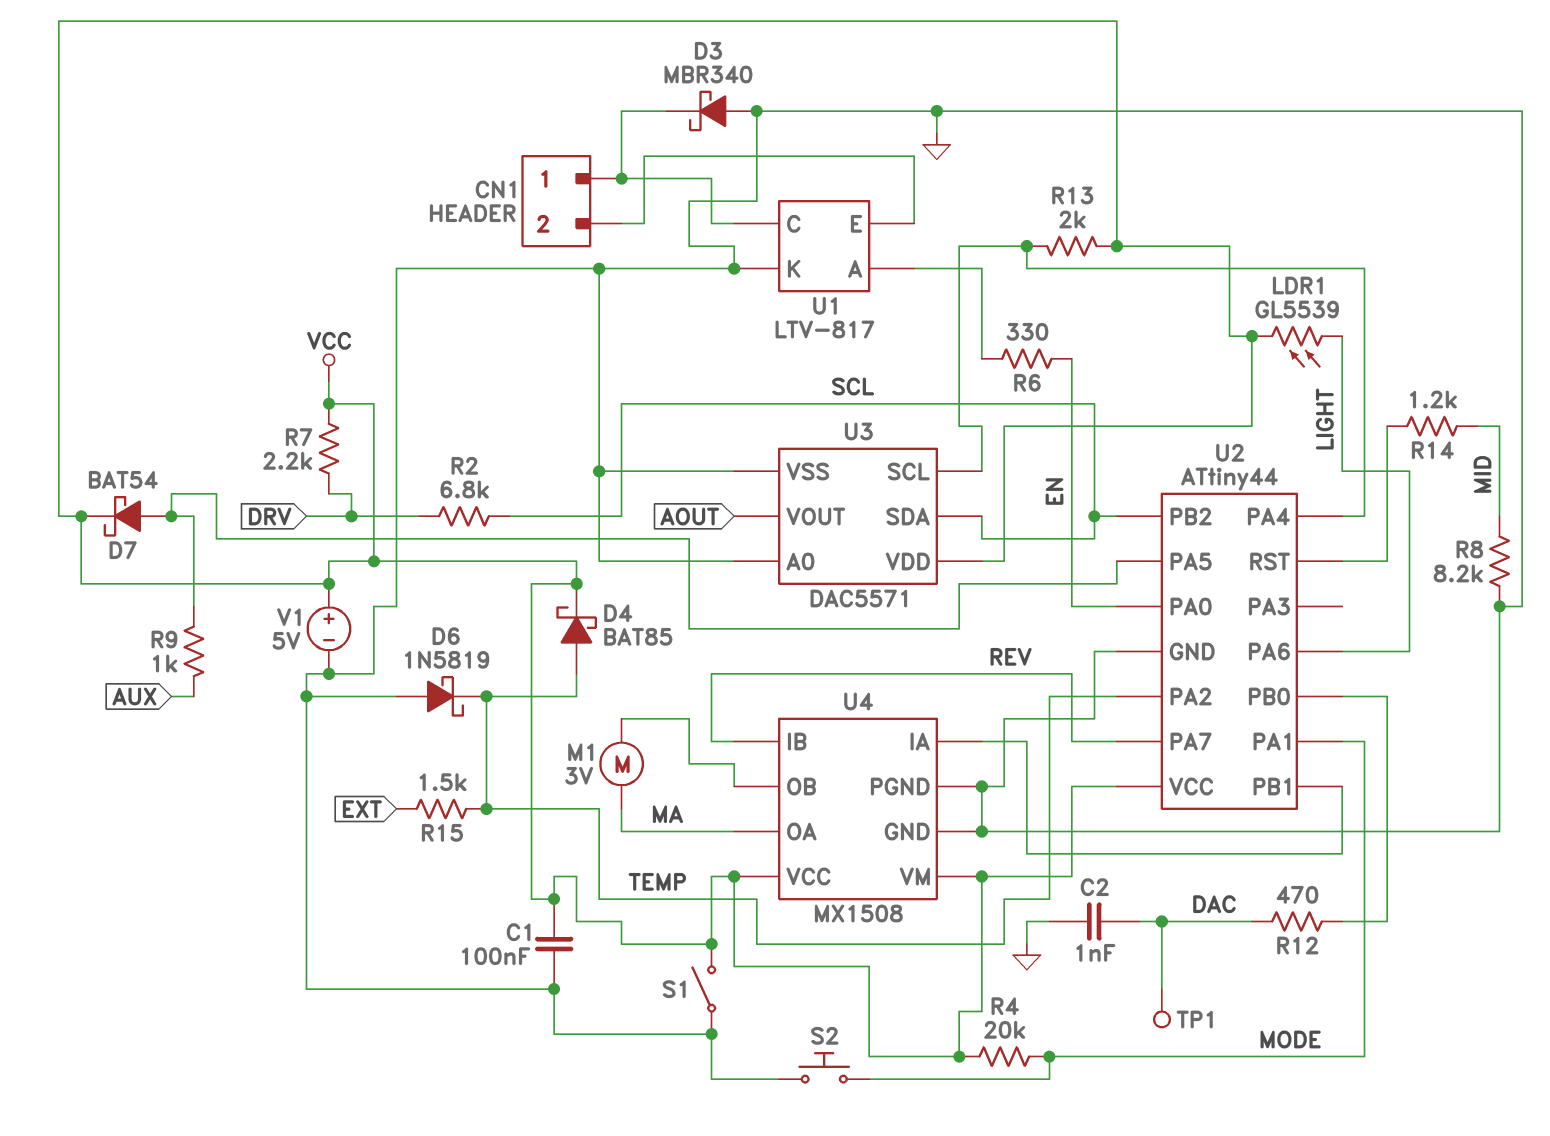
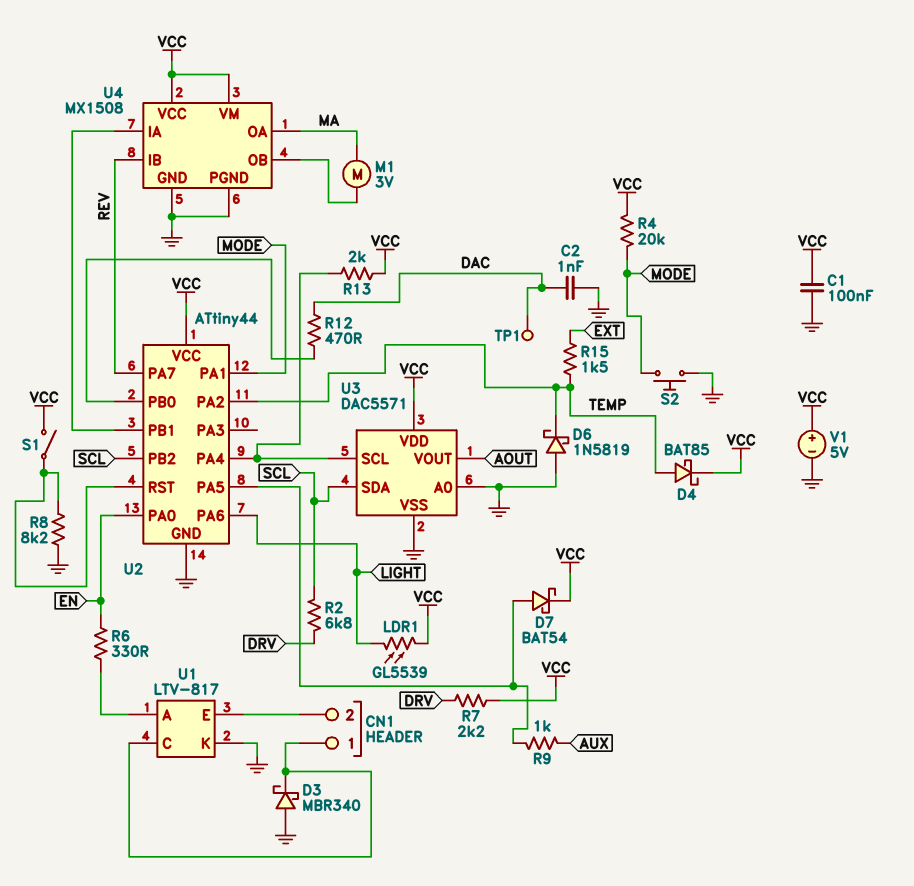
R8: 8.2k (GND, MID) -> 8.2k (GND, U2/RST)
R14: 1.2k (MID, U2/RST) -> none
S1: switch (GND, VCC) -> switch (U2/RST, VCC)

